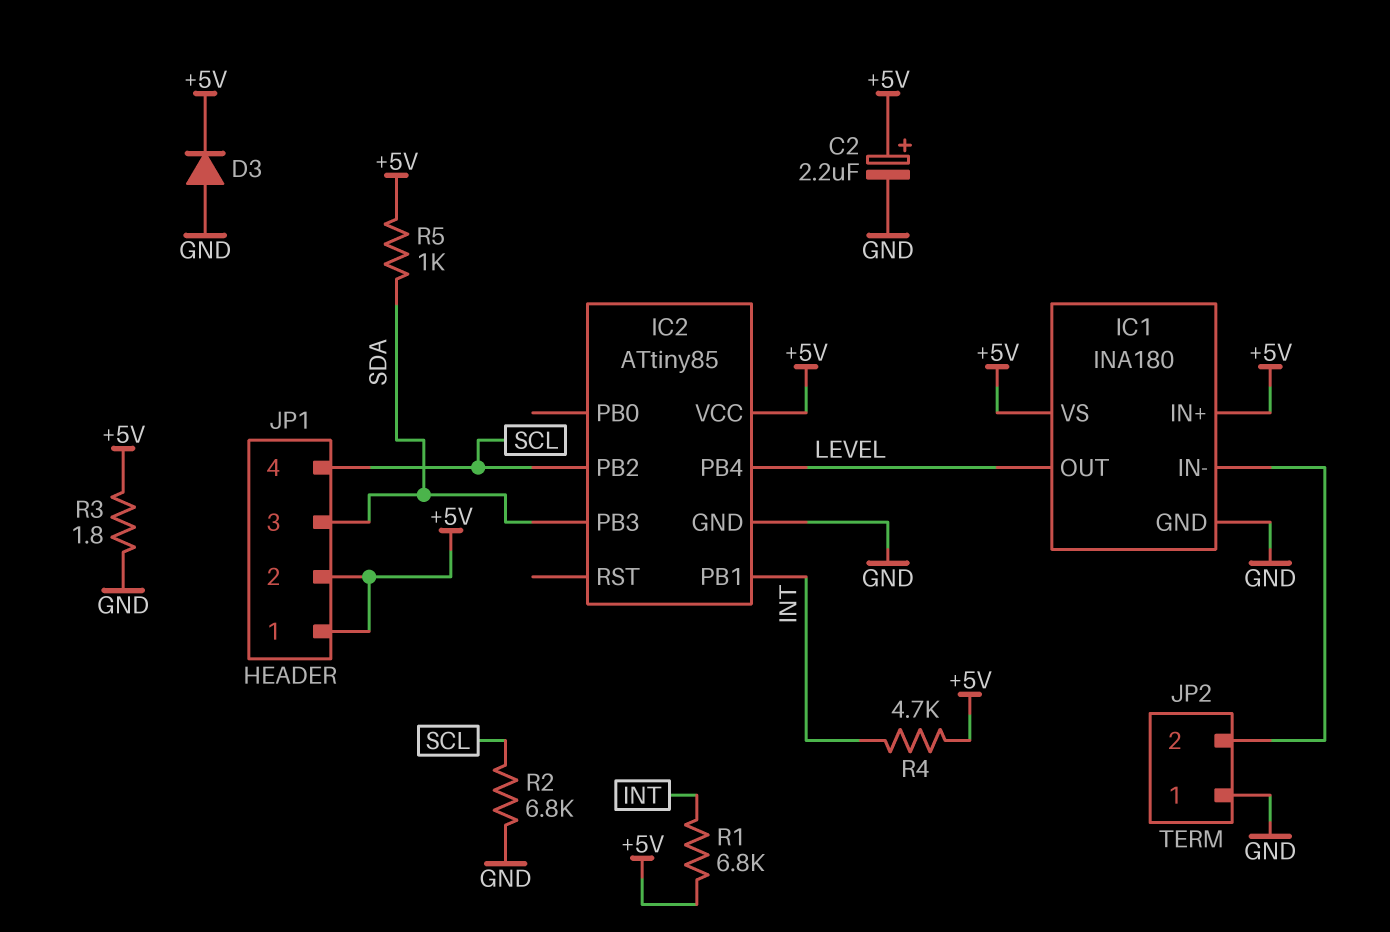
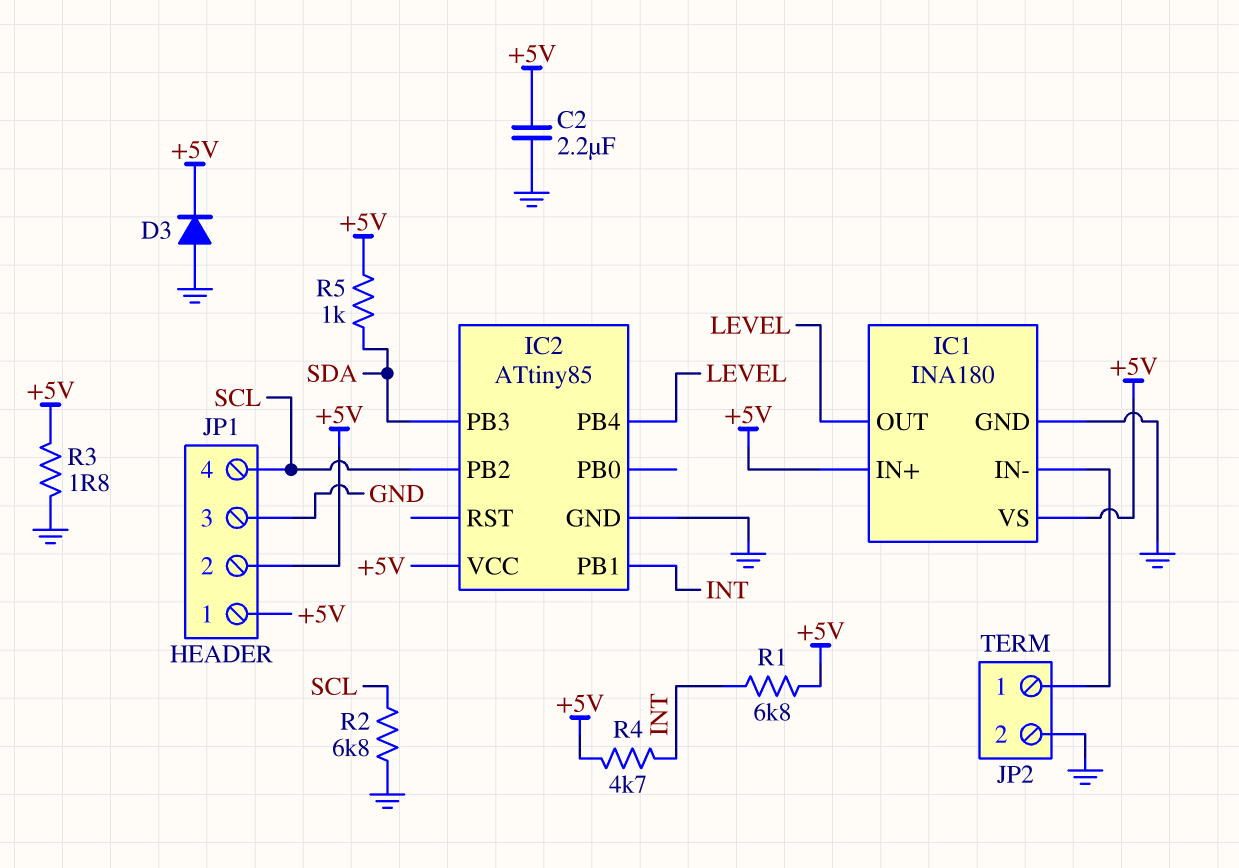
C2: 2.2uF (plus +5V, minus GND) -> 2.2uF (+5V, GND)
JP1 pin 3: SDA -> GND
JP2 pin 1: GND -> IC1/IN-
JP2 pin 2: IC1/IN- -> GND

